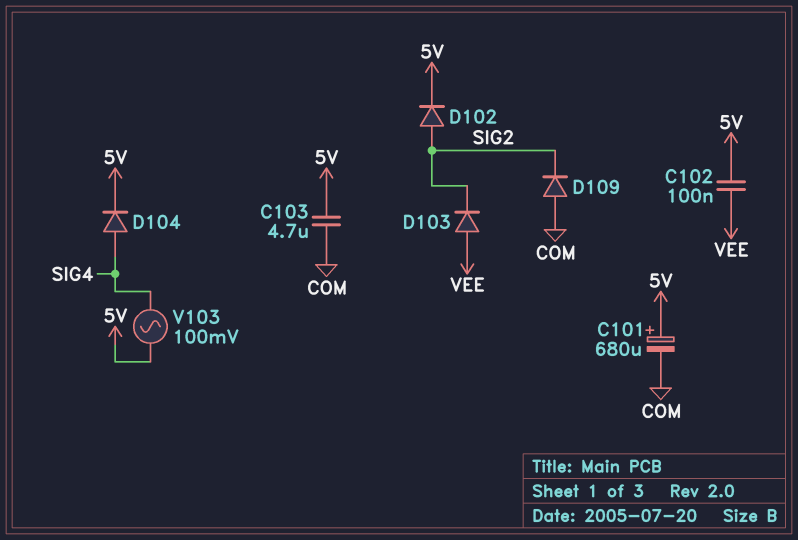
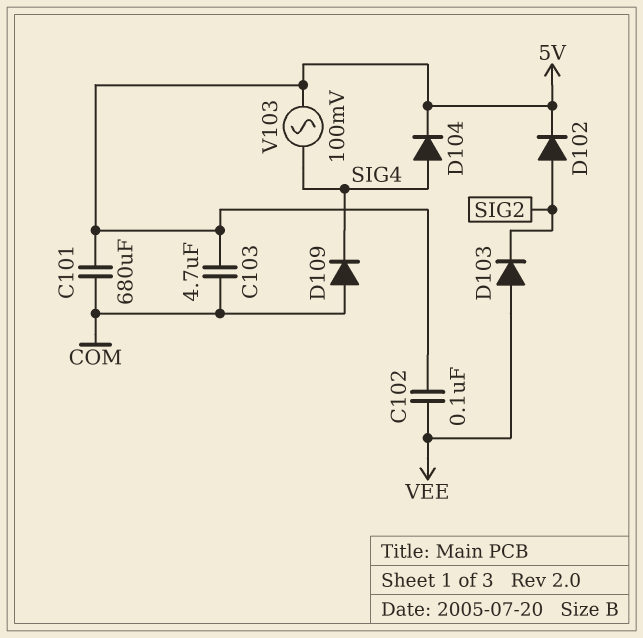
C101: 680uF (plus 5V, minus COM) -> 680uF (5V, COM)
D109: diode (A COM, K SIG2) -> diode (A COM, K SIG4)

